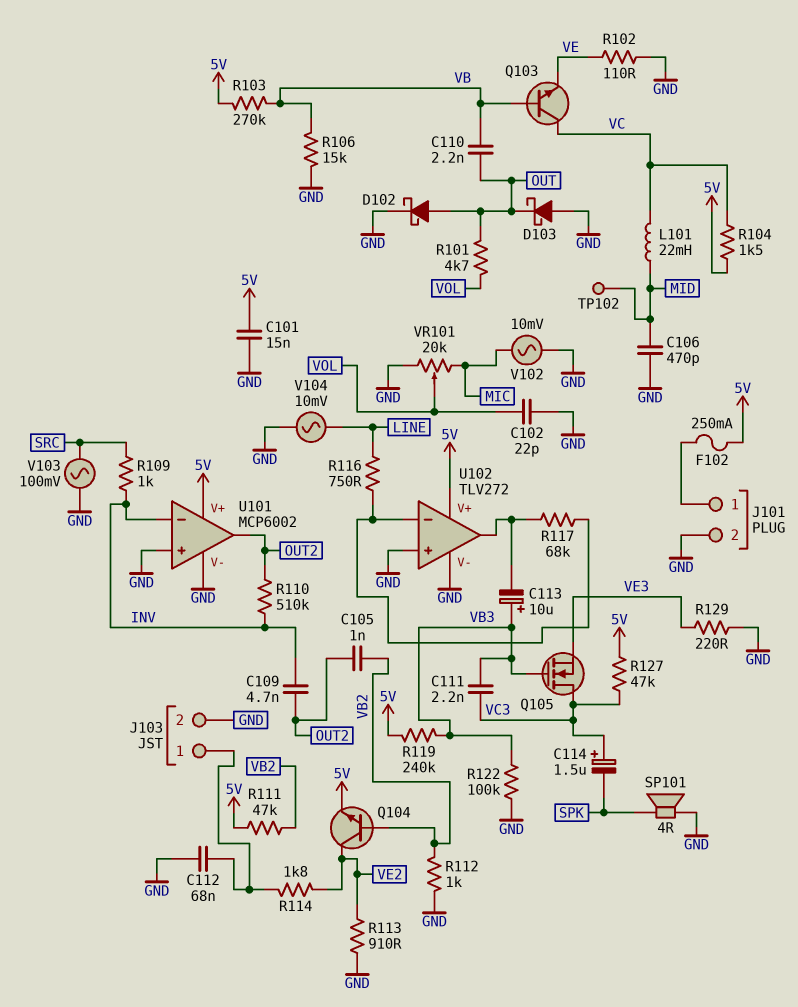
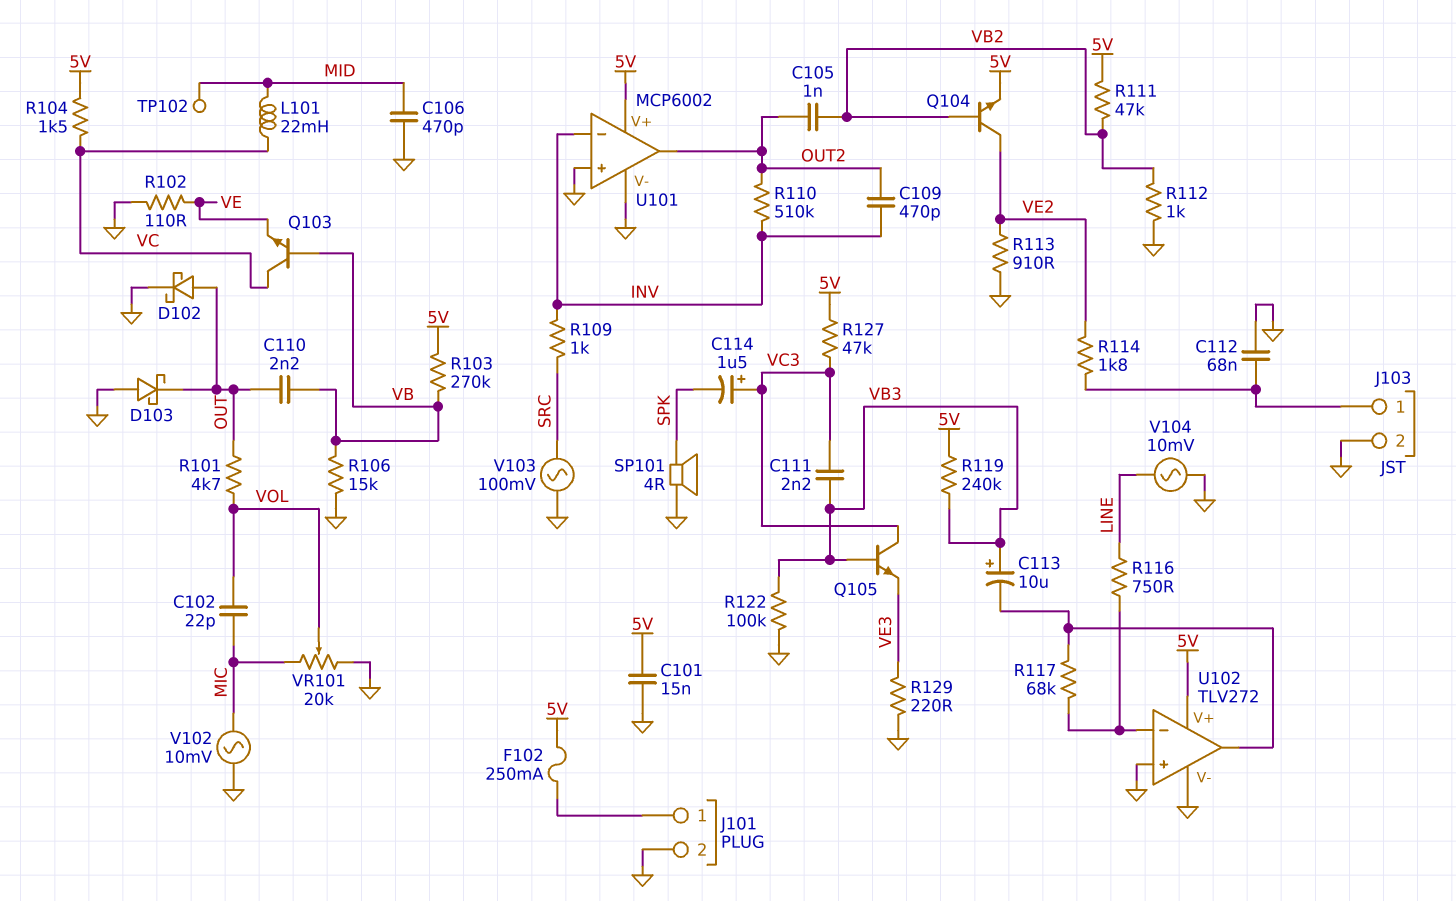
C102: 22pF (GND, VOL) -> 22pF (MIC, VOL)
C109: 4.7nF (INV, OUT2) -> 470pF (INV, OUT2)
Q105: NMOS (G VB3, D VC3, S VE3) -> NPN (B VB3, C VC3, E VE3)

